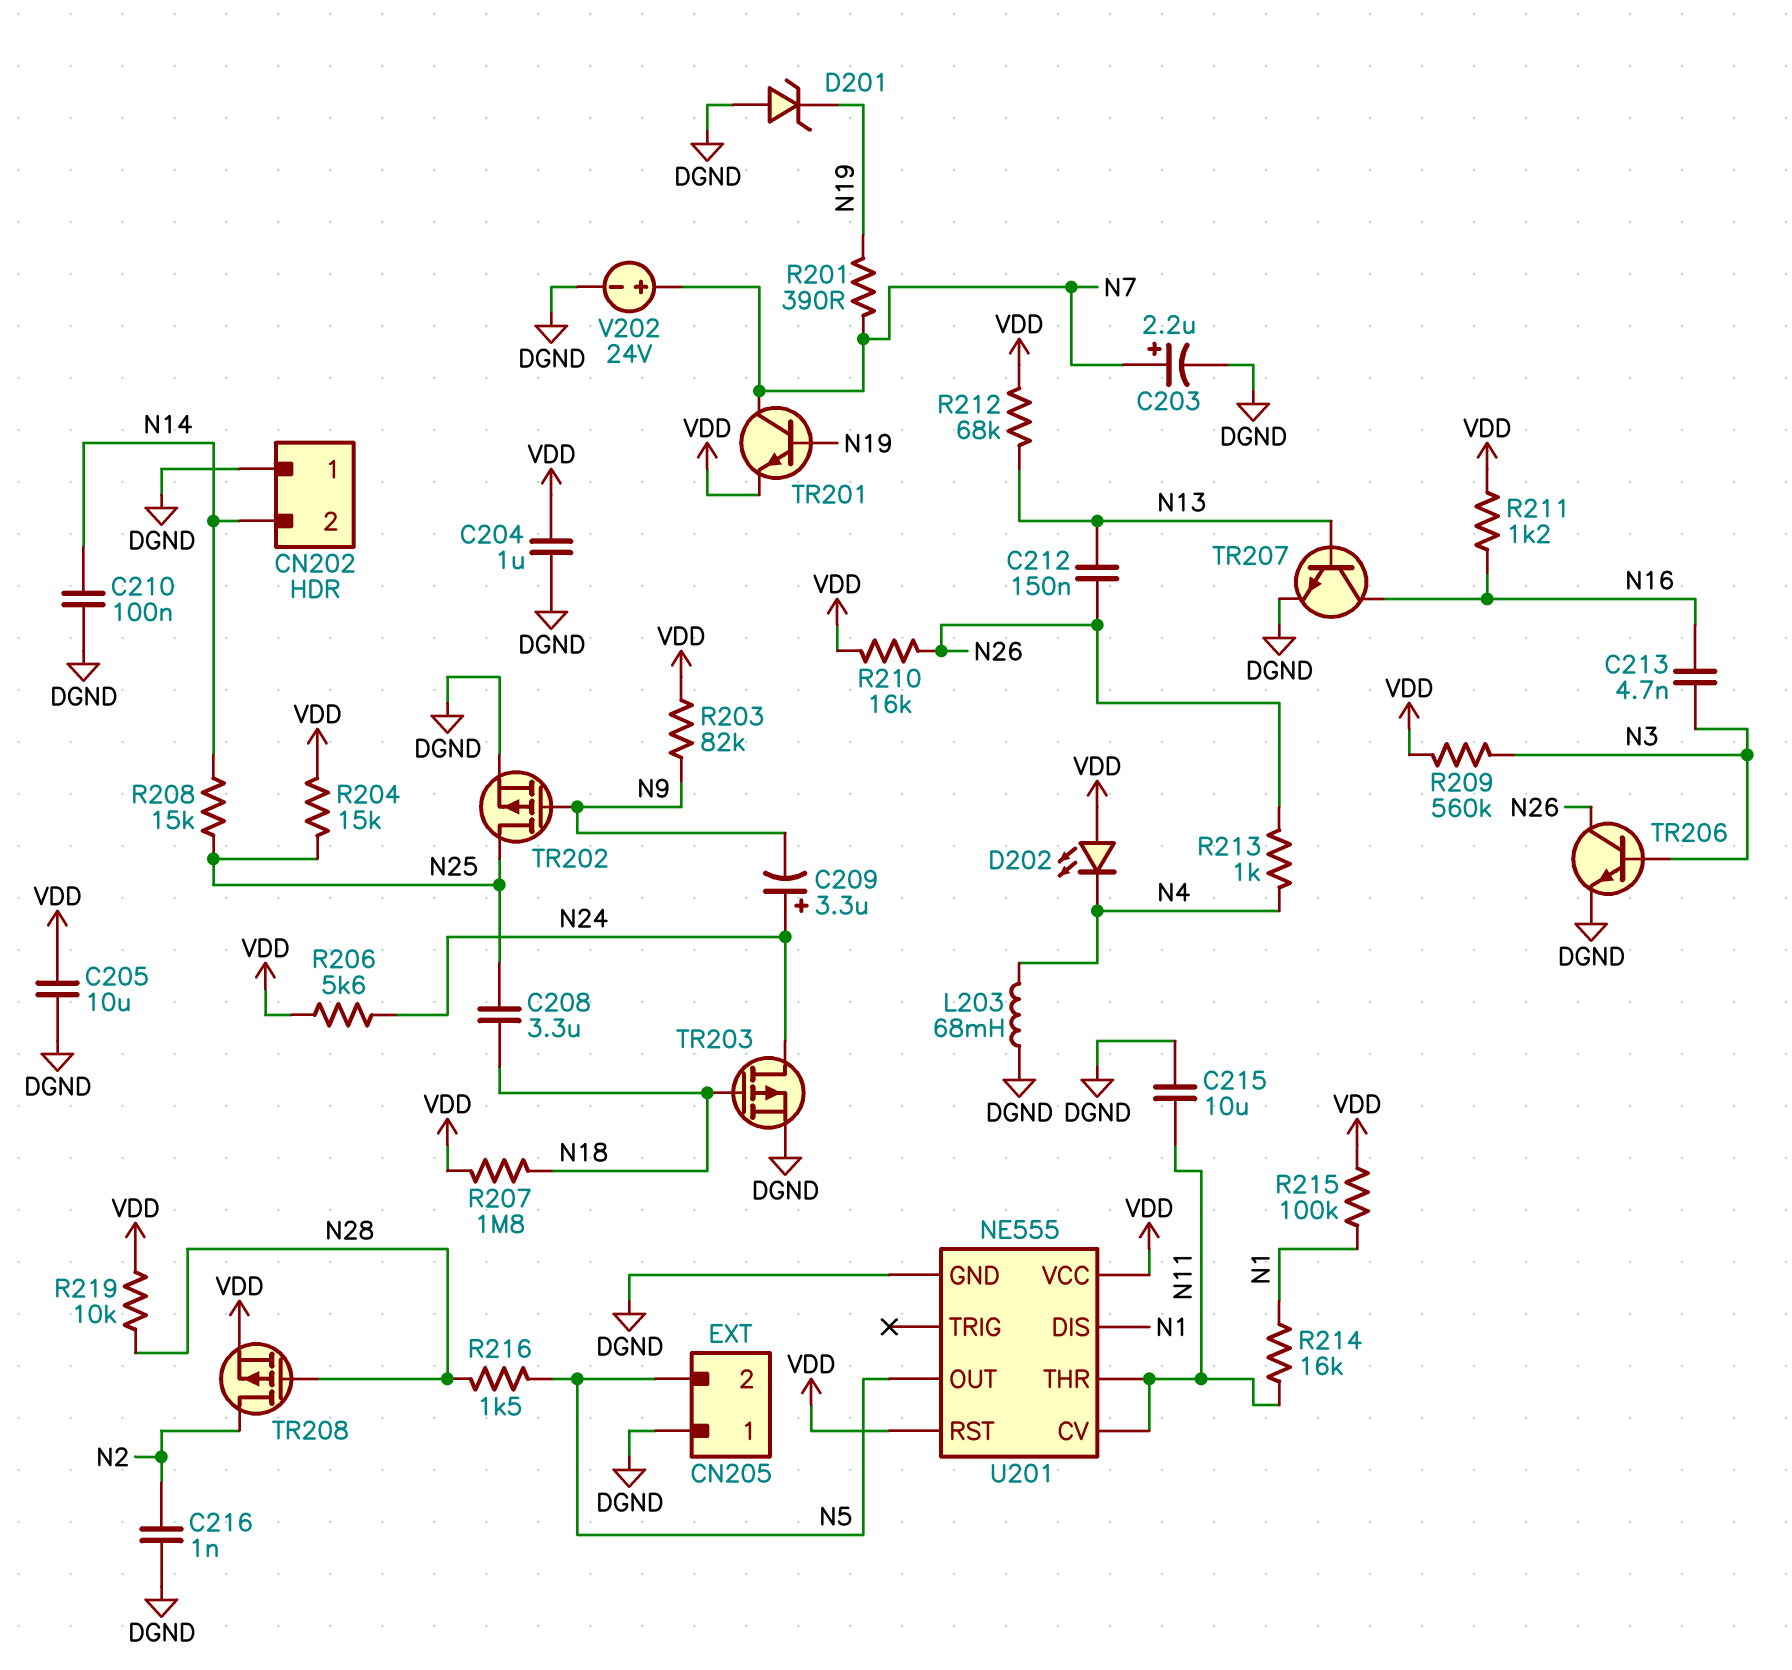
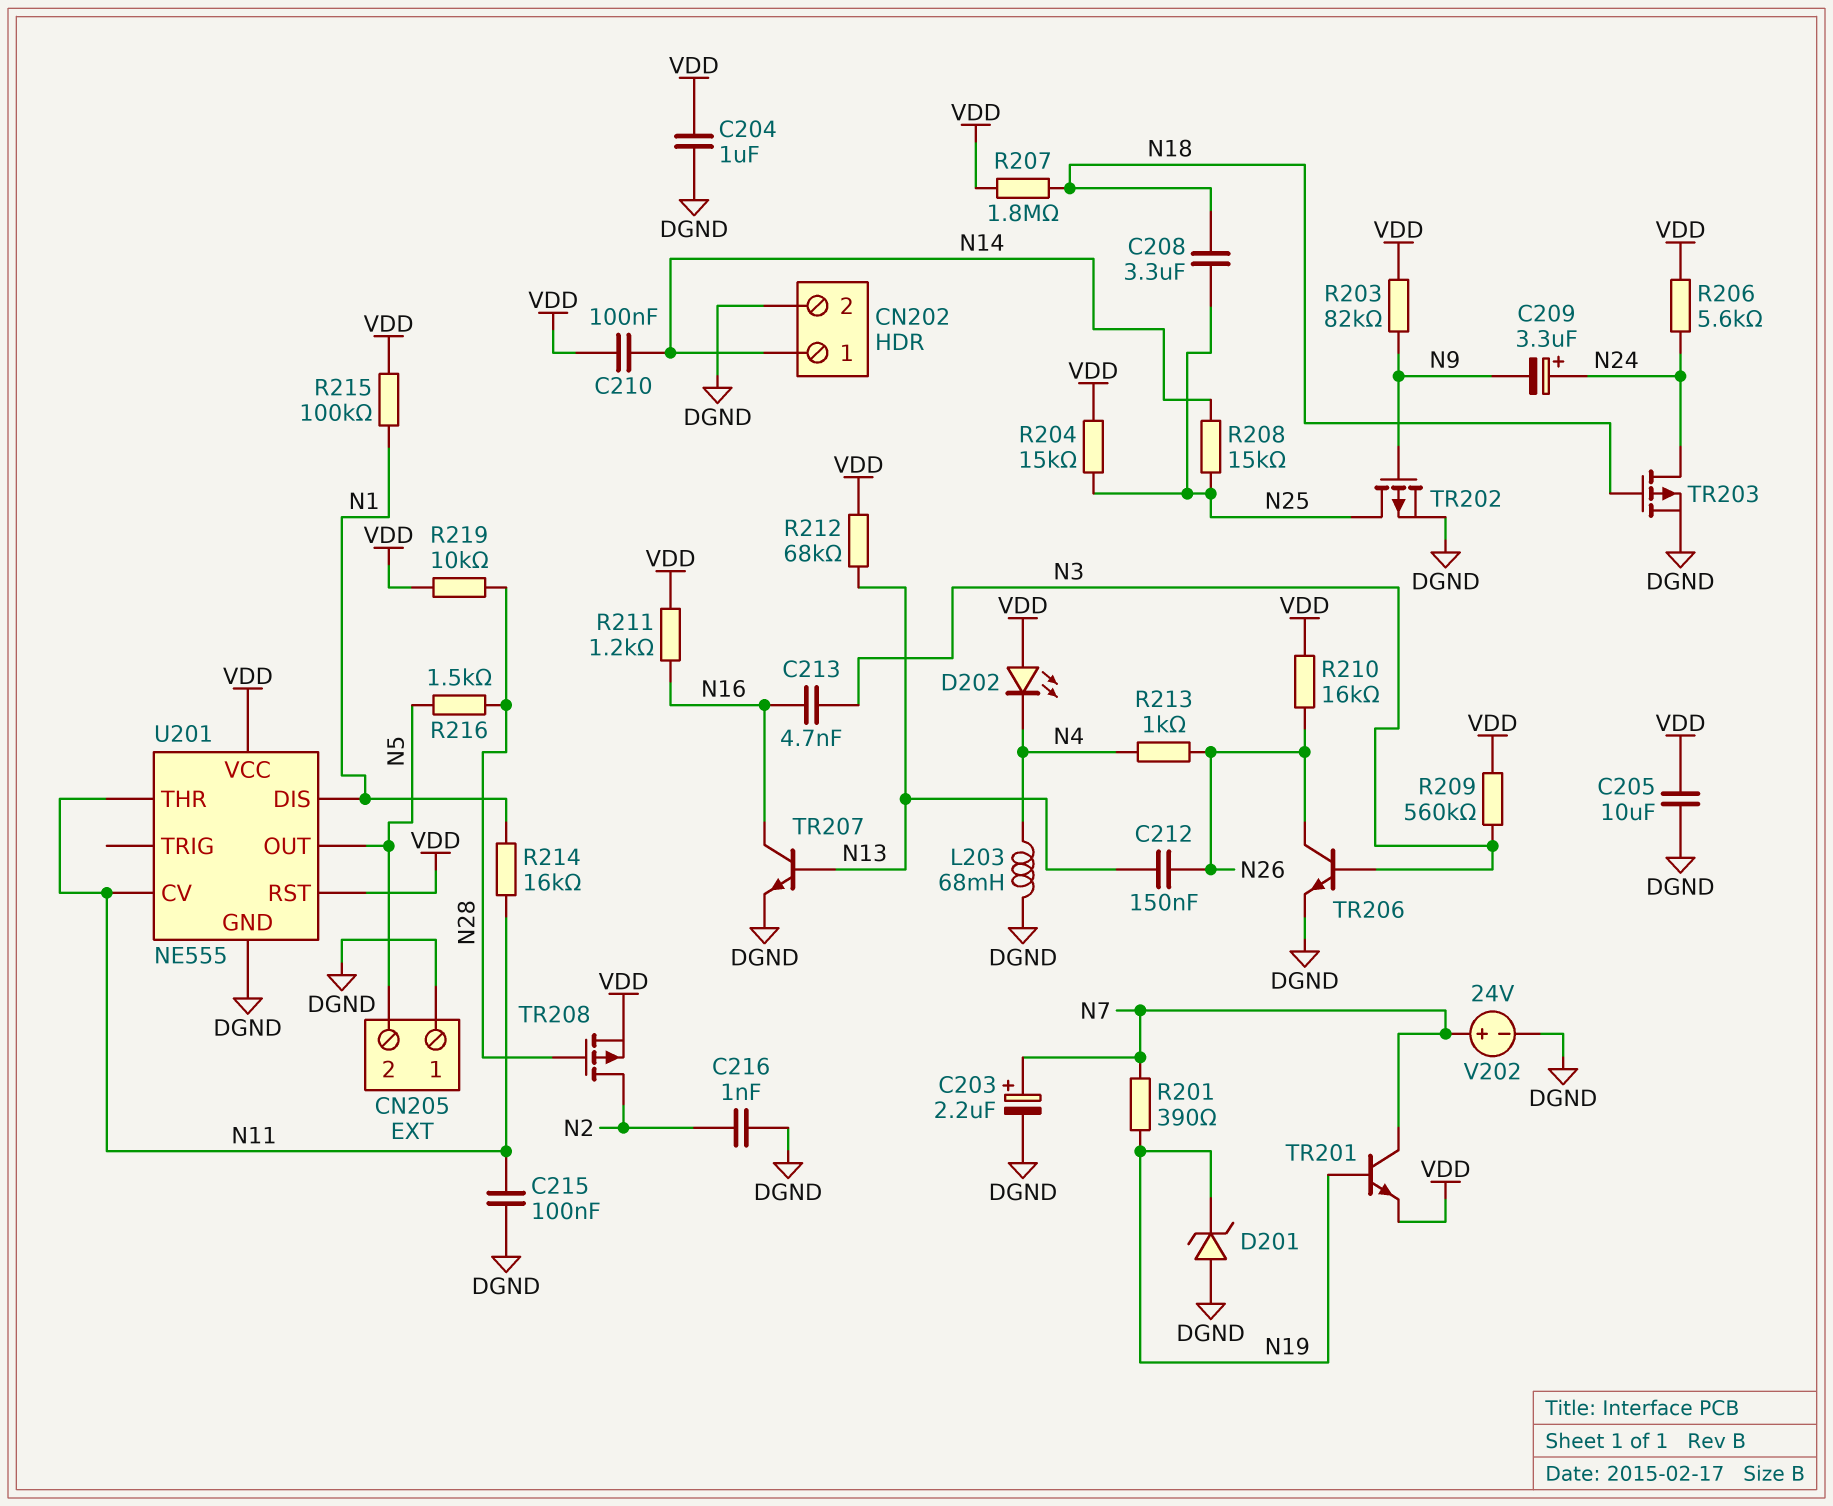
C210: 100nF (DGND, N14) -> 100nF (N14, VDD)
C215: 10uF (DGND, N11) -> 100nF (DGND, N11)
CN202 pin 1: DGND -> N14
CN202 pin 2: N14 -> DGND

